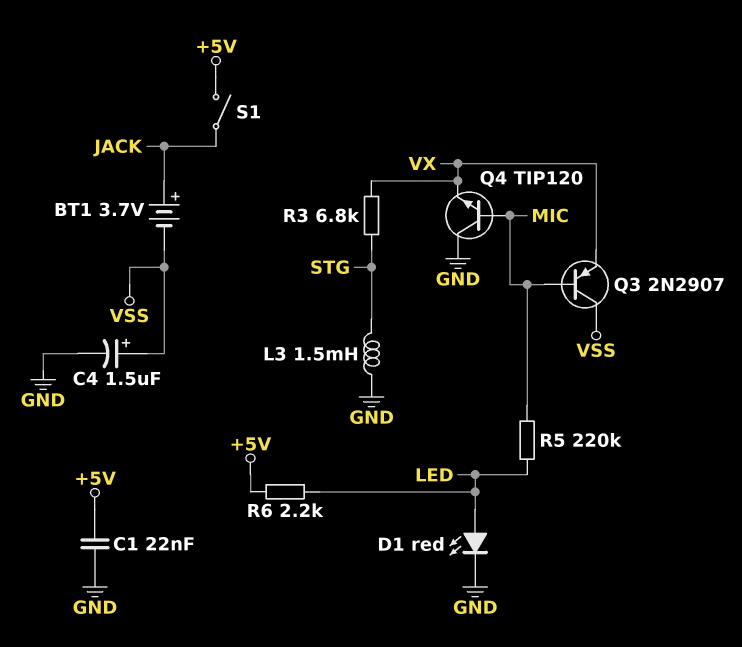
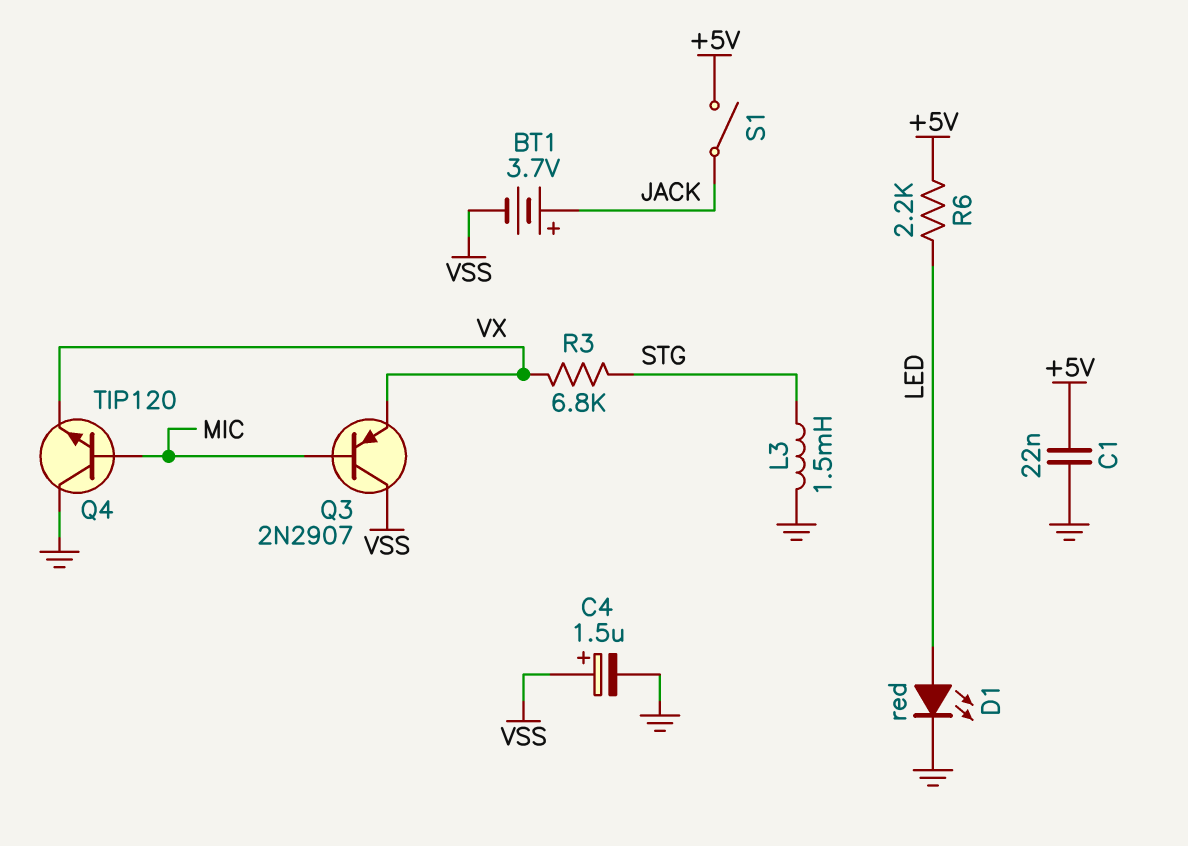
R5: 220k (LED, MIC) -> none

